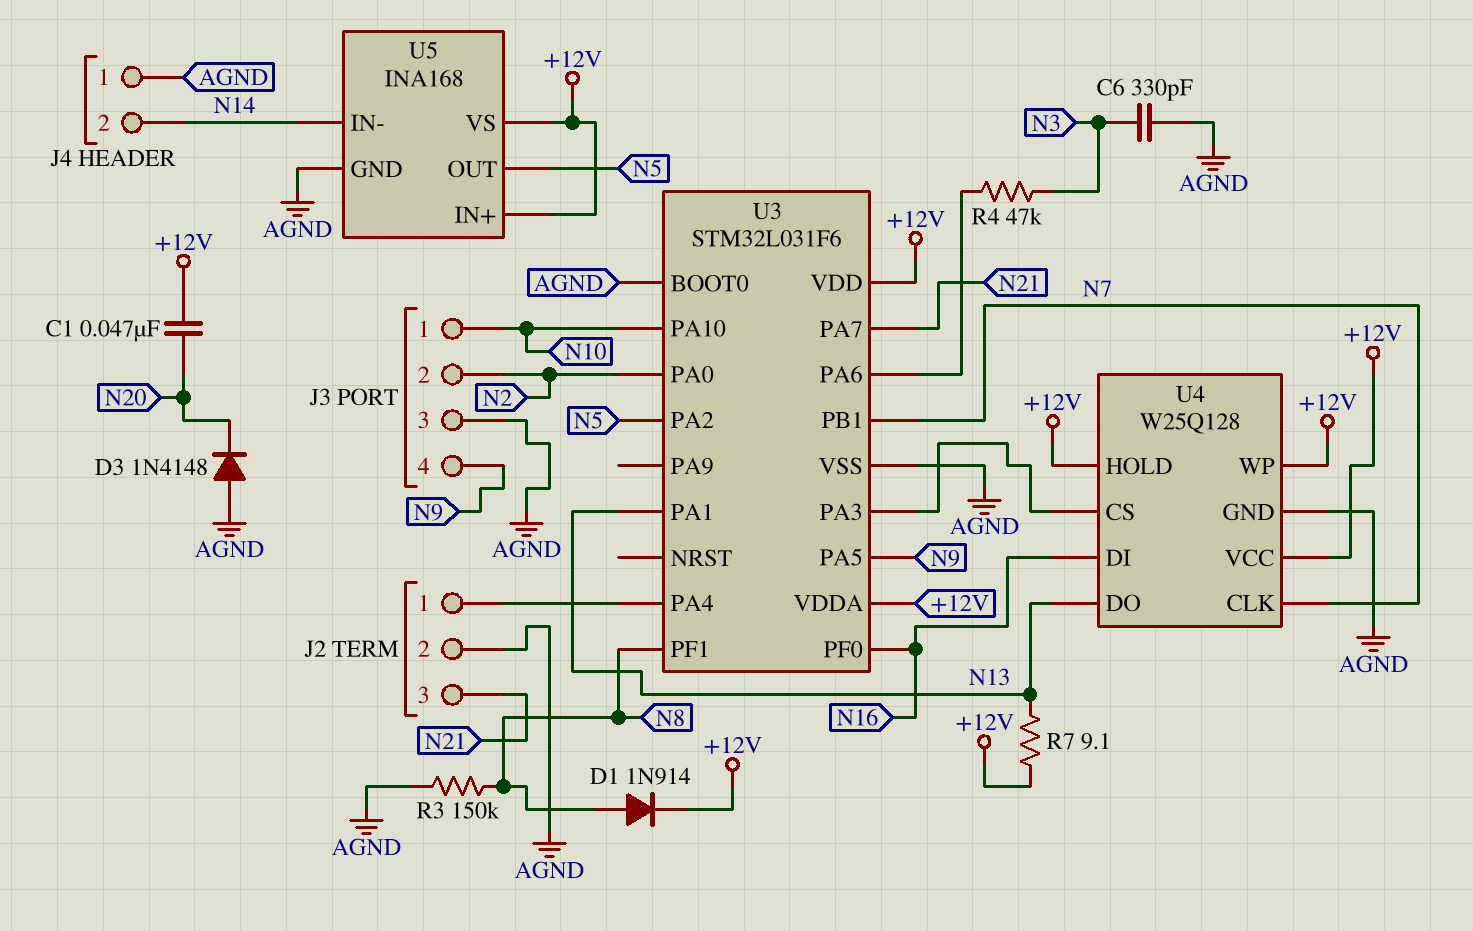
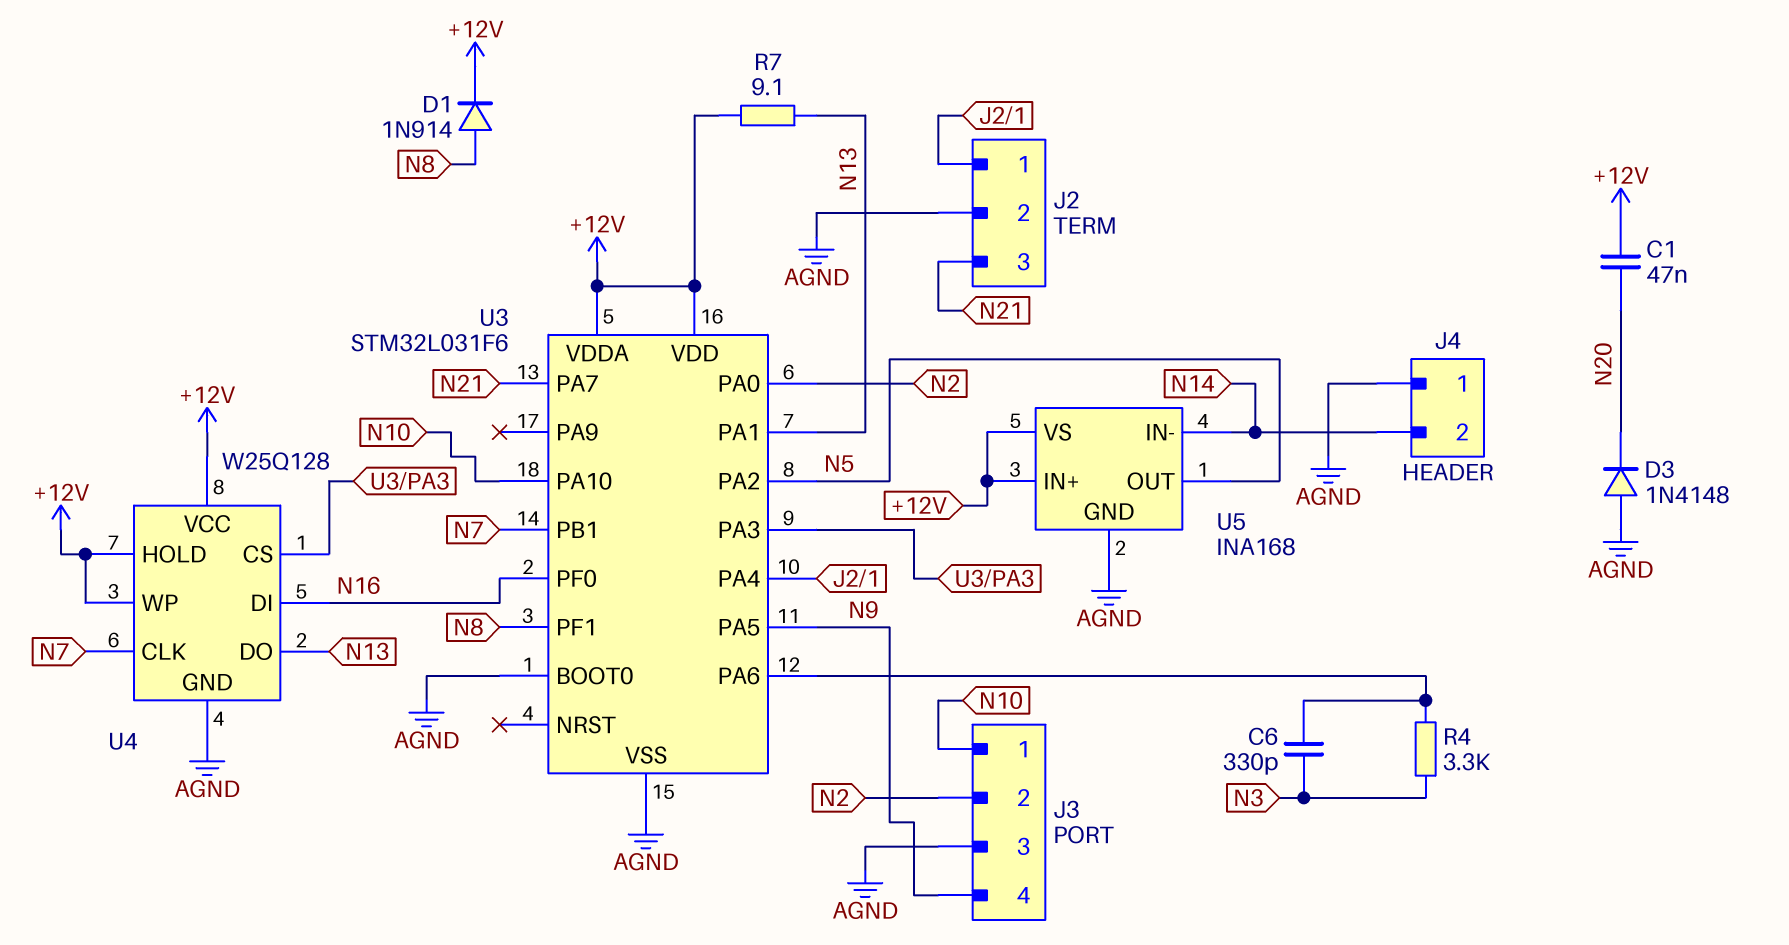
C6: 330pF (AGND, N3) -> 330pF (N3, U3/PA6)
R3: 150k (AGND, N8) -> none
R4: 47k (N3, U3/PA6) -> 3.3k (N3, U3/PA6)

